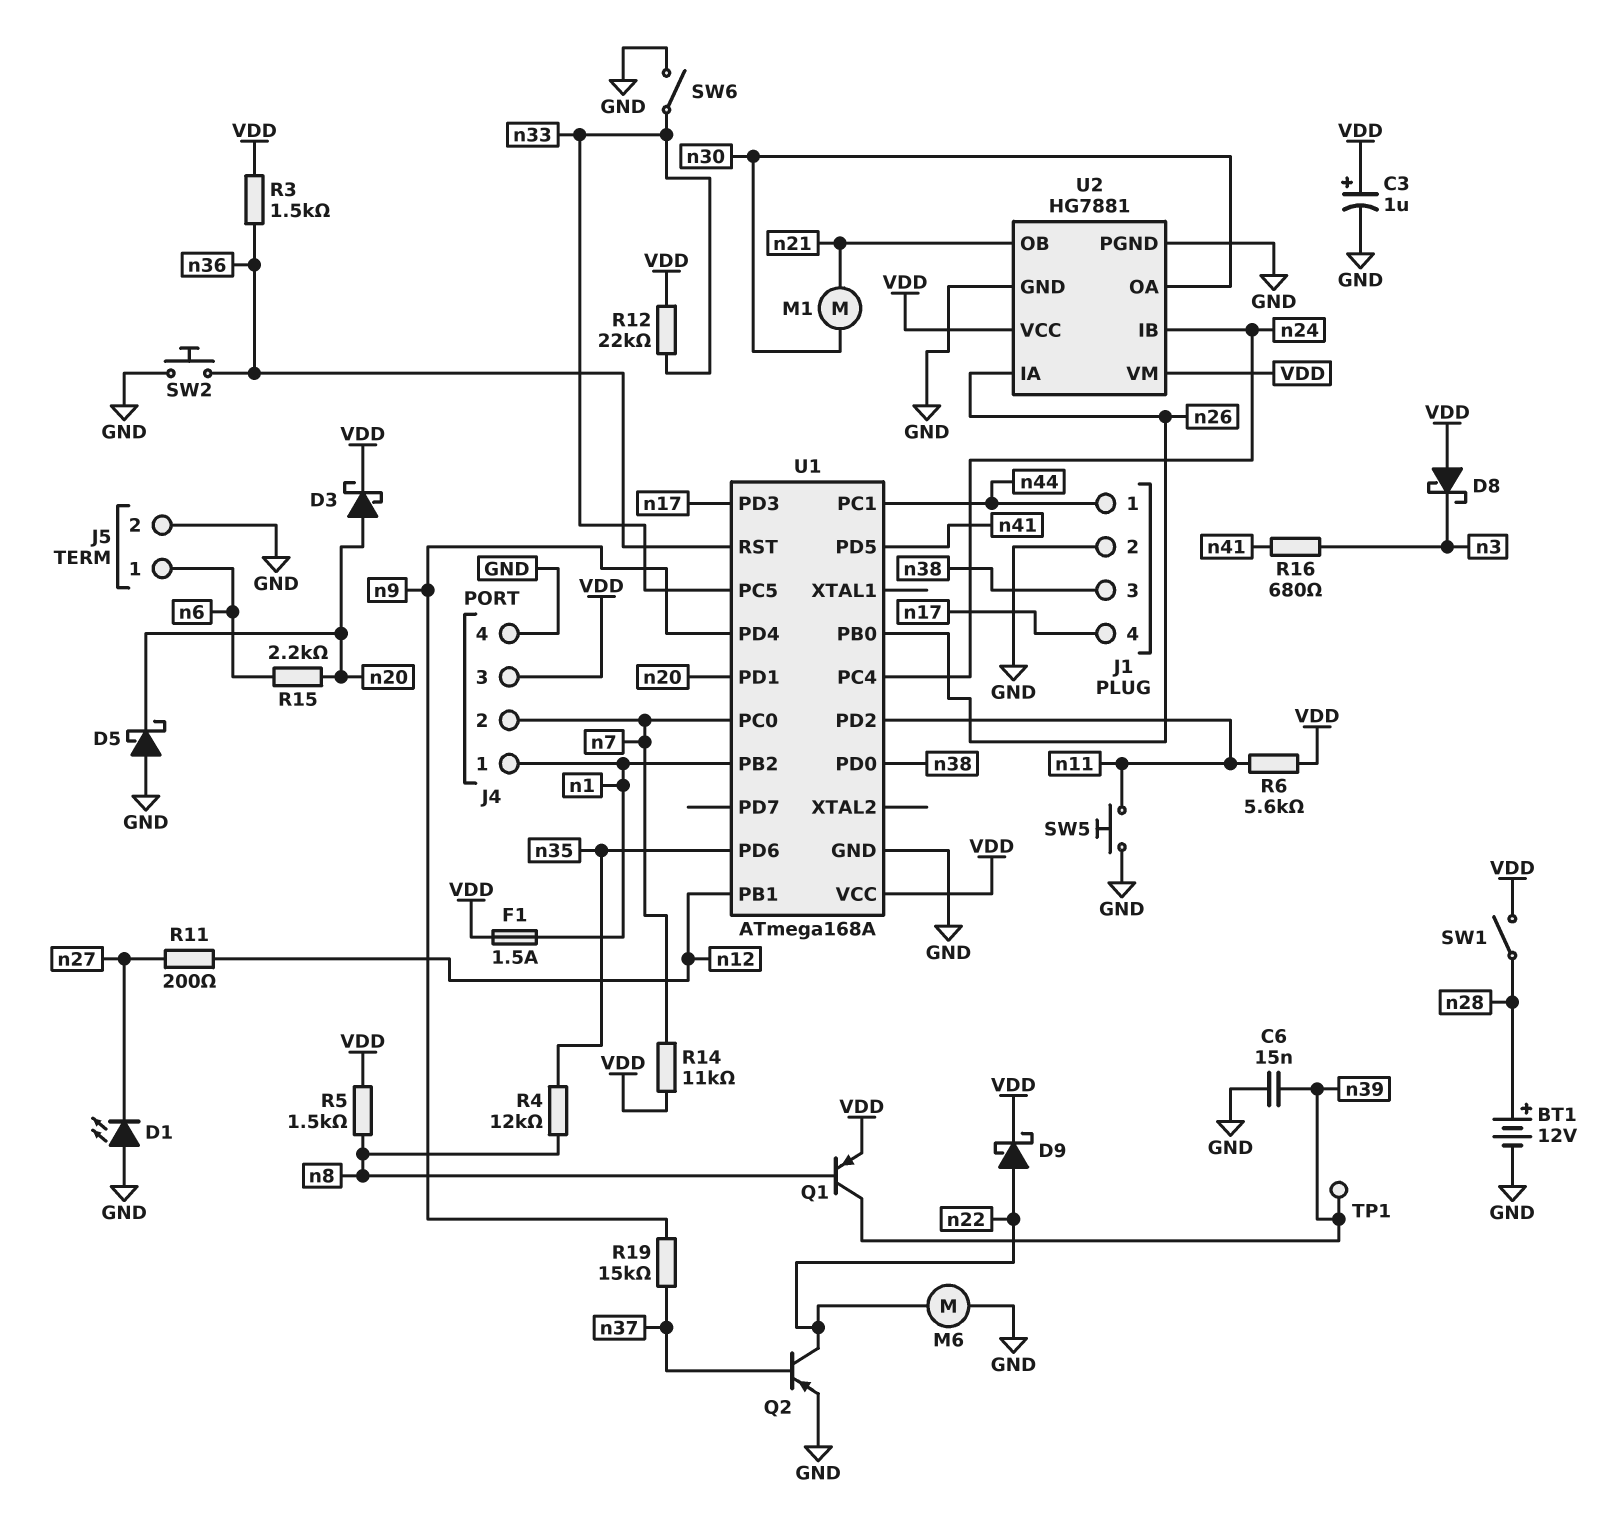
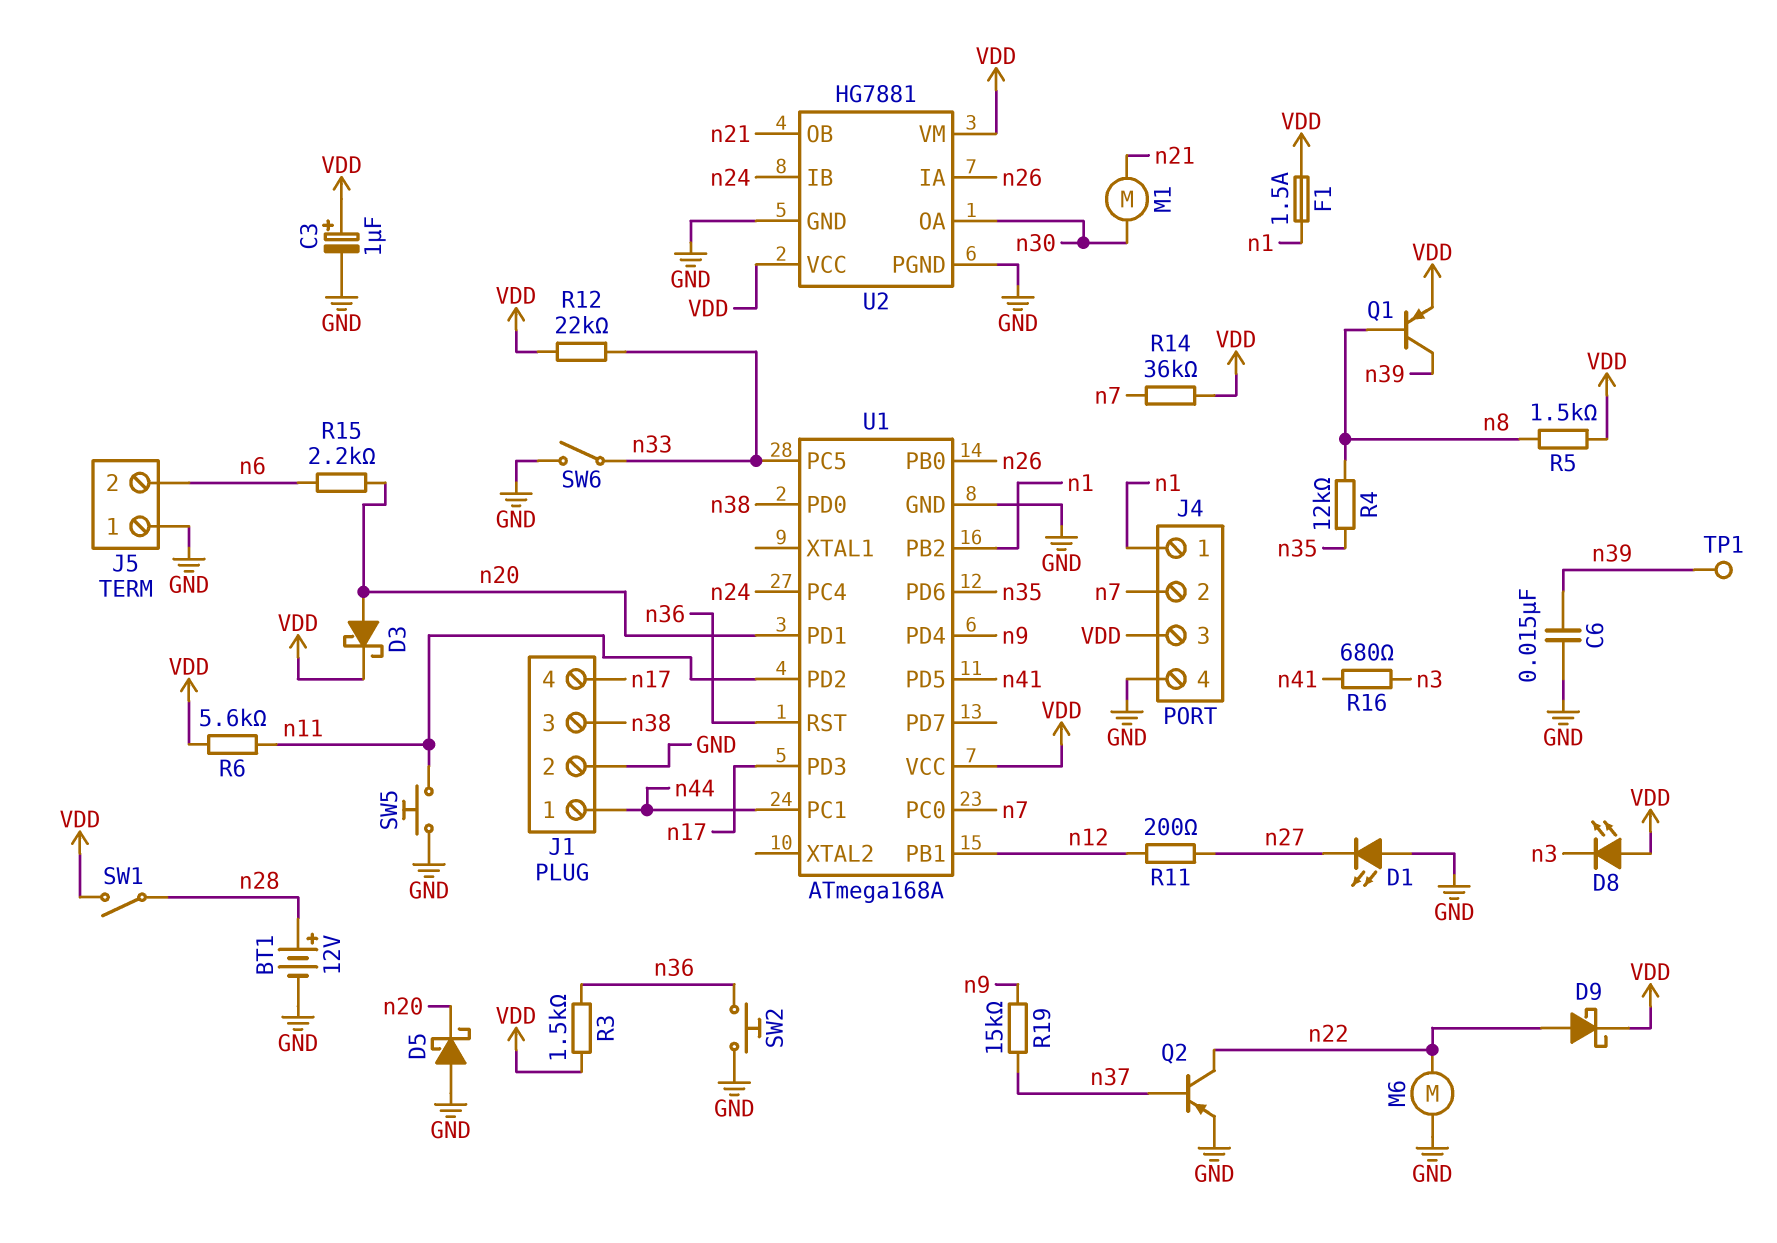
D8: schottky (A VDD, K n3) -> LED (A VDD, K n3)
J5 pin 1: n6 -> GND
J5 pin 2: GND -> n6
R14: 11k (VDD, n7) -> 36k (VDD, n7)

